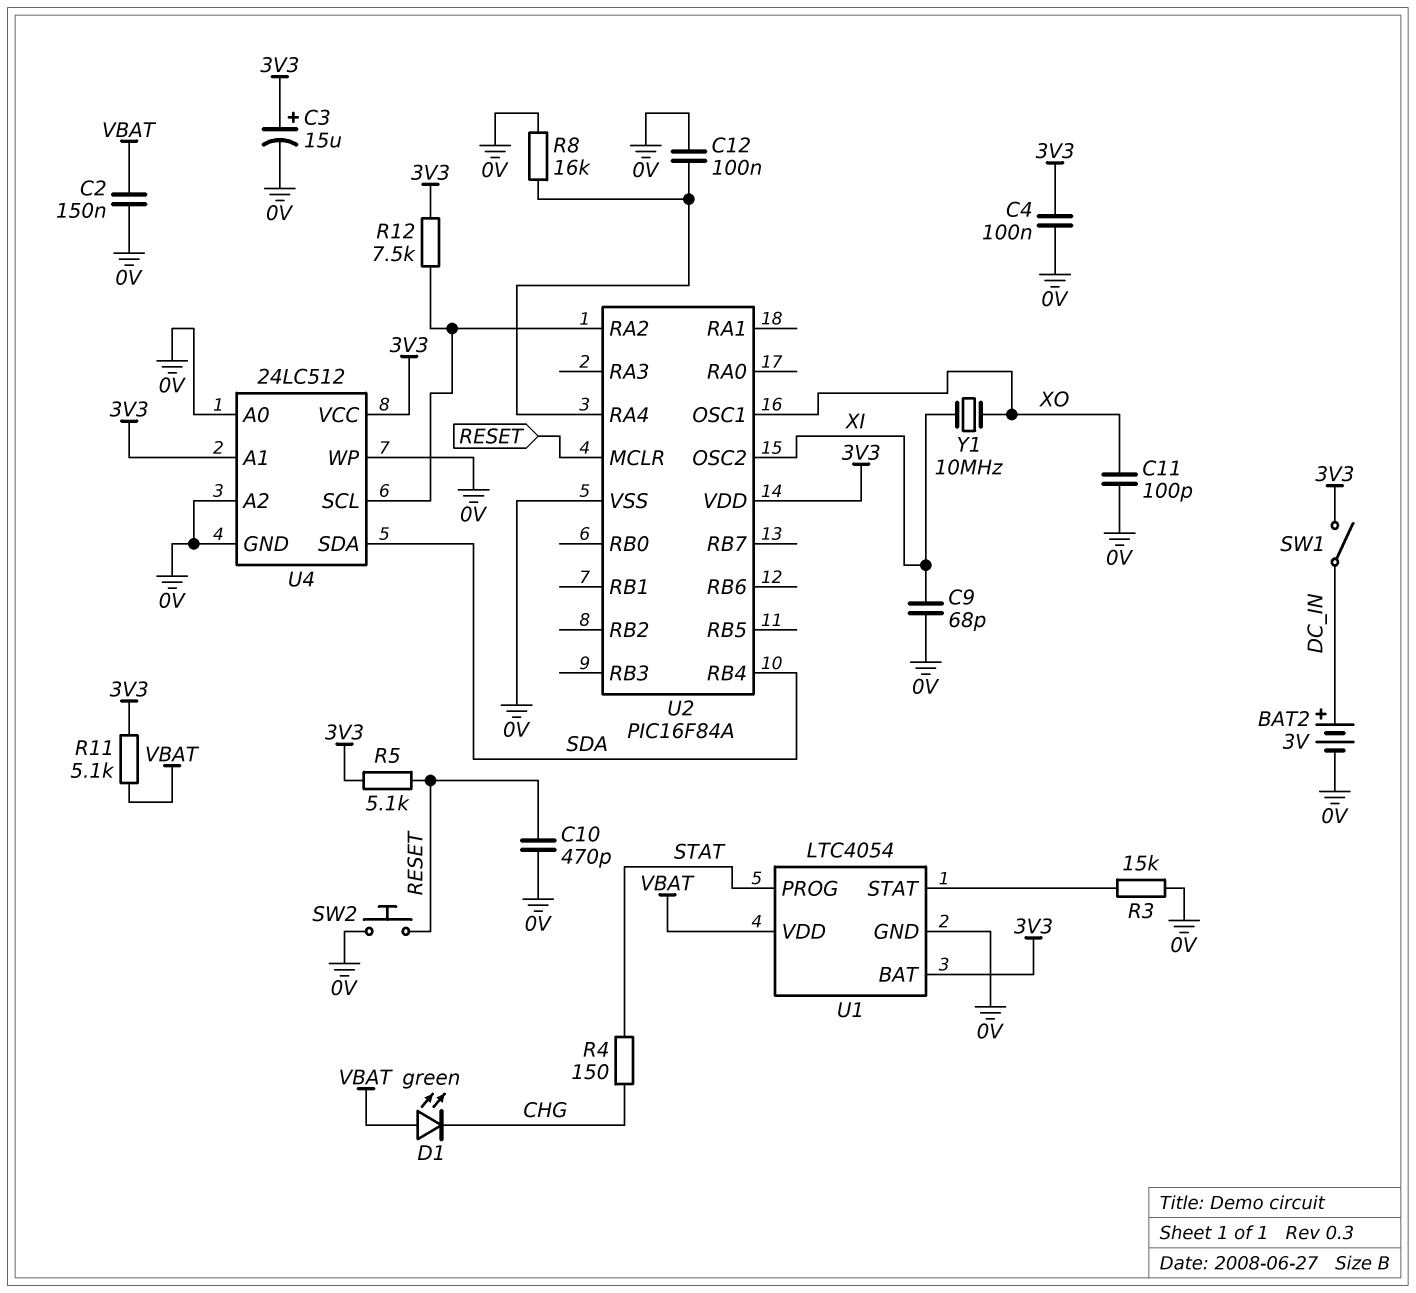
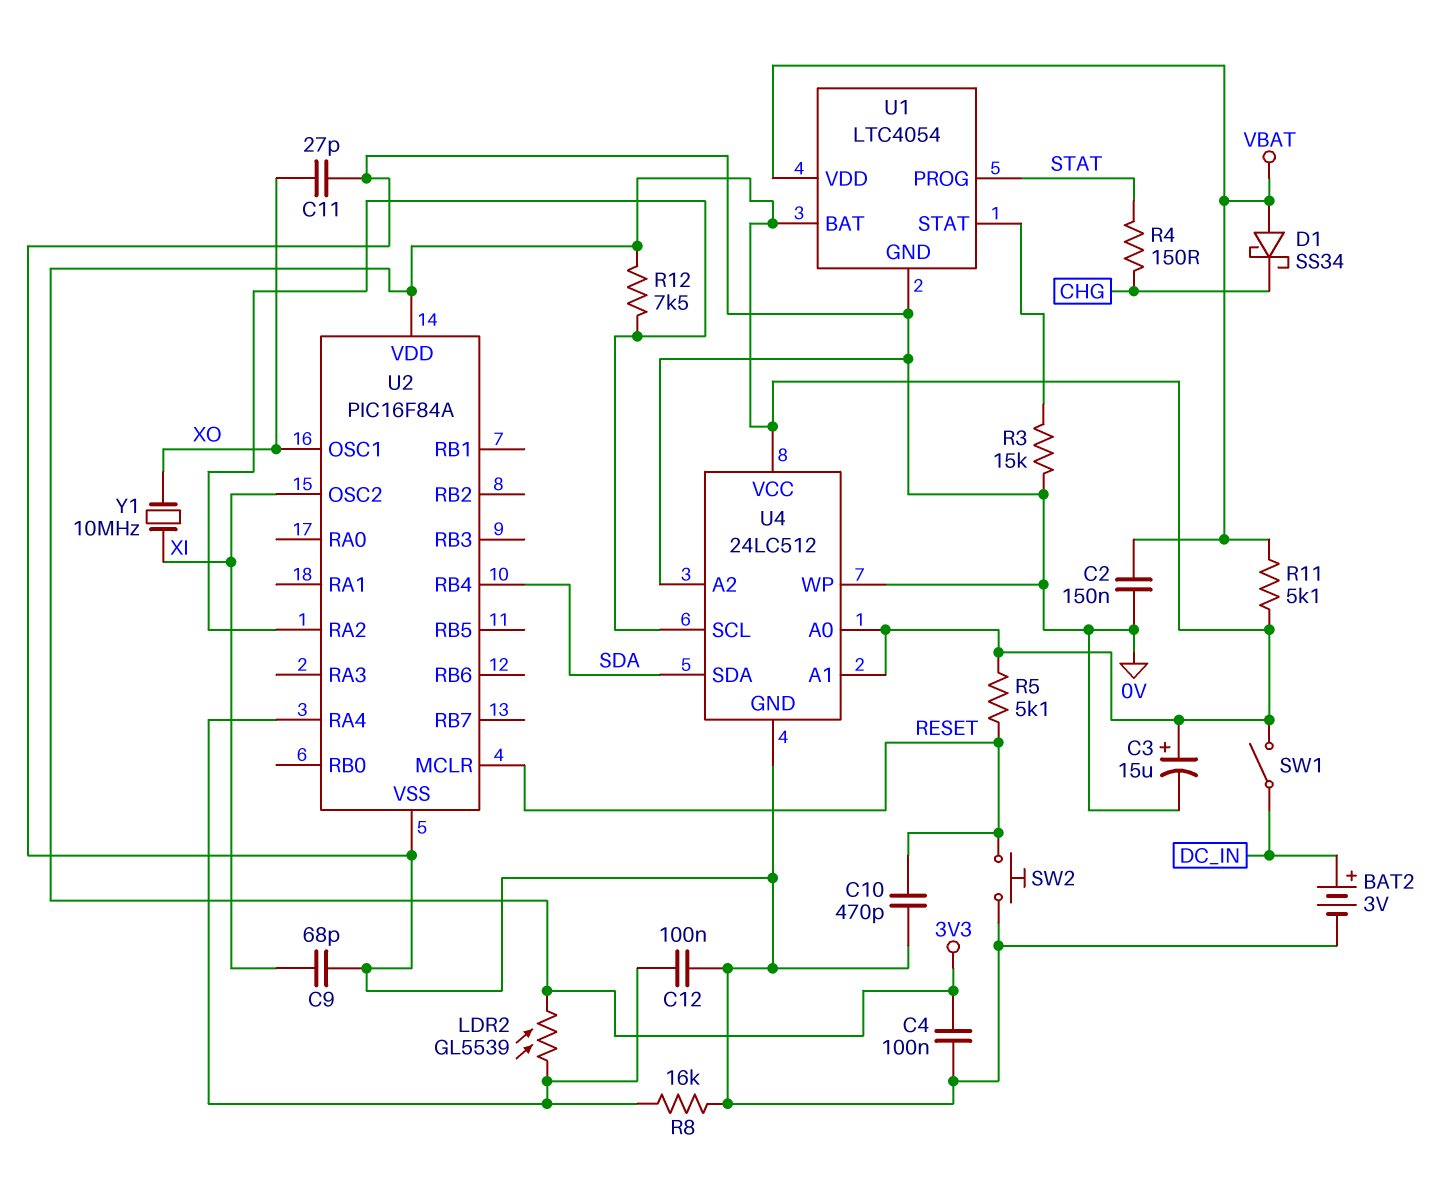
C11: 100pF (0V, XO) -> 27pF (0V, XO)
D1: LED green (A VBAT, K CHG) -> schottky SS34 (A VBAT, K CHG)
LDR2: none -> GL5539 (3V3, U2/RA4)
U4 pin A0: 0V -> 3V3

